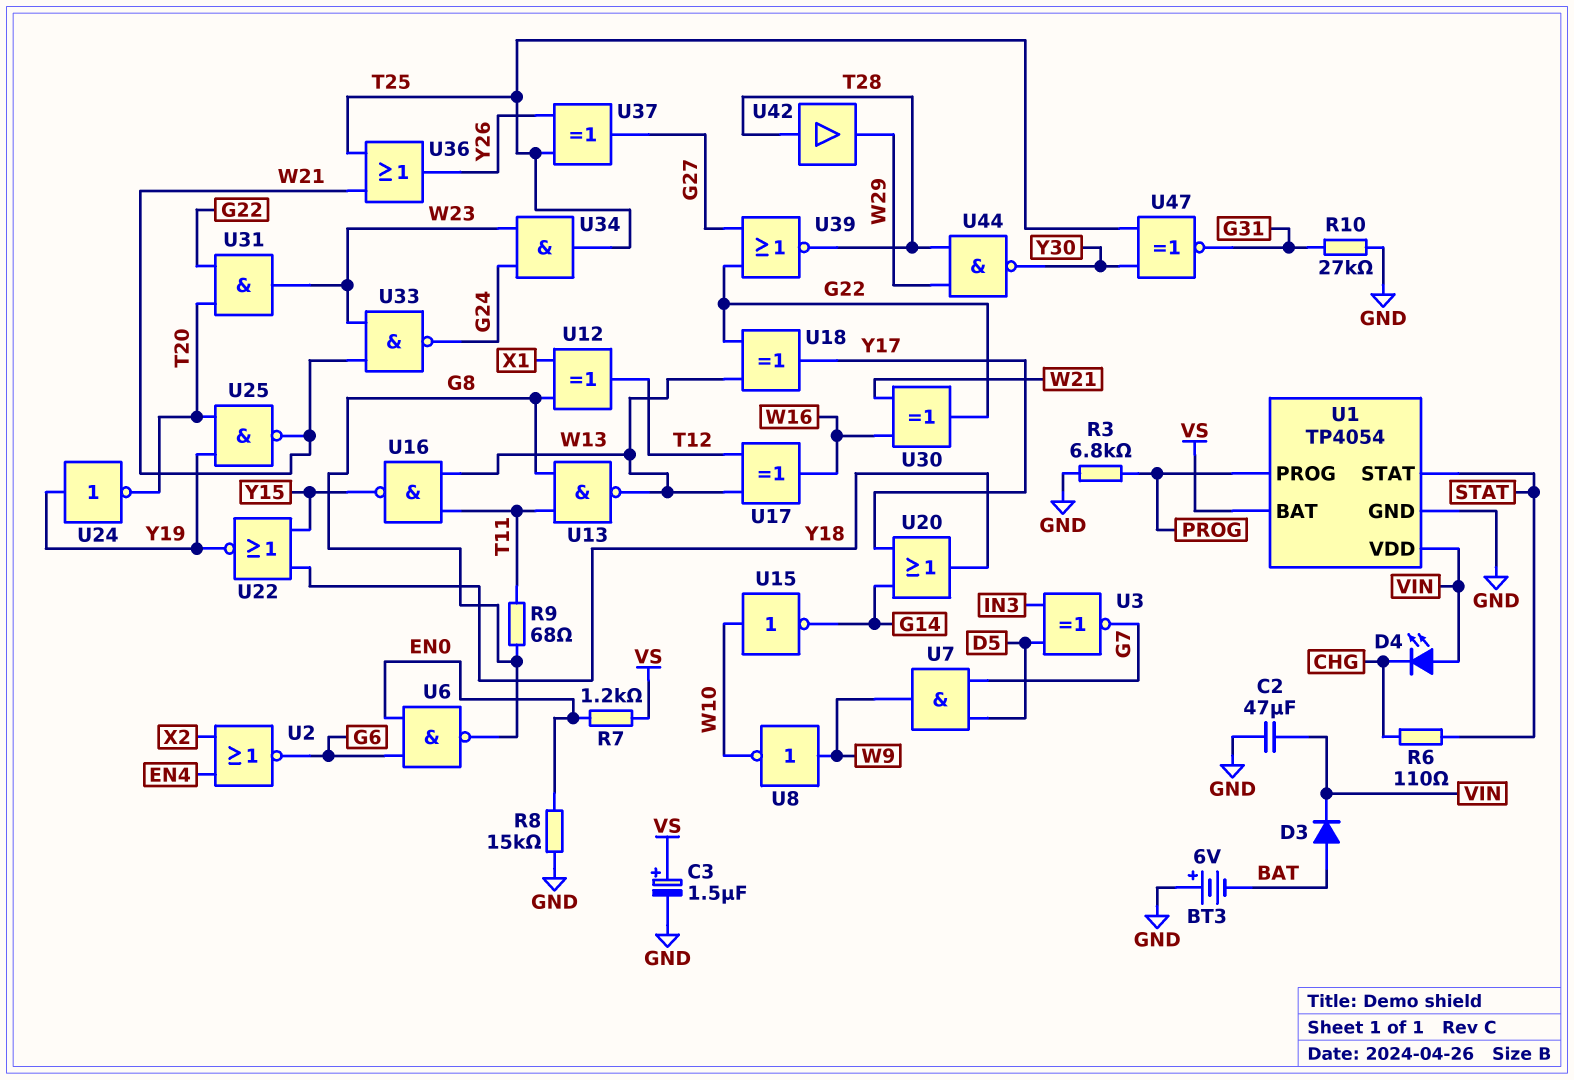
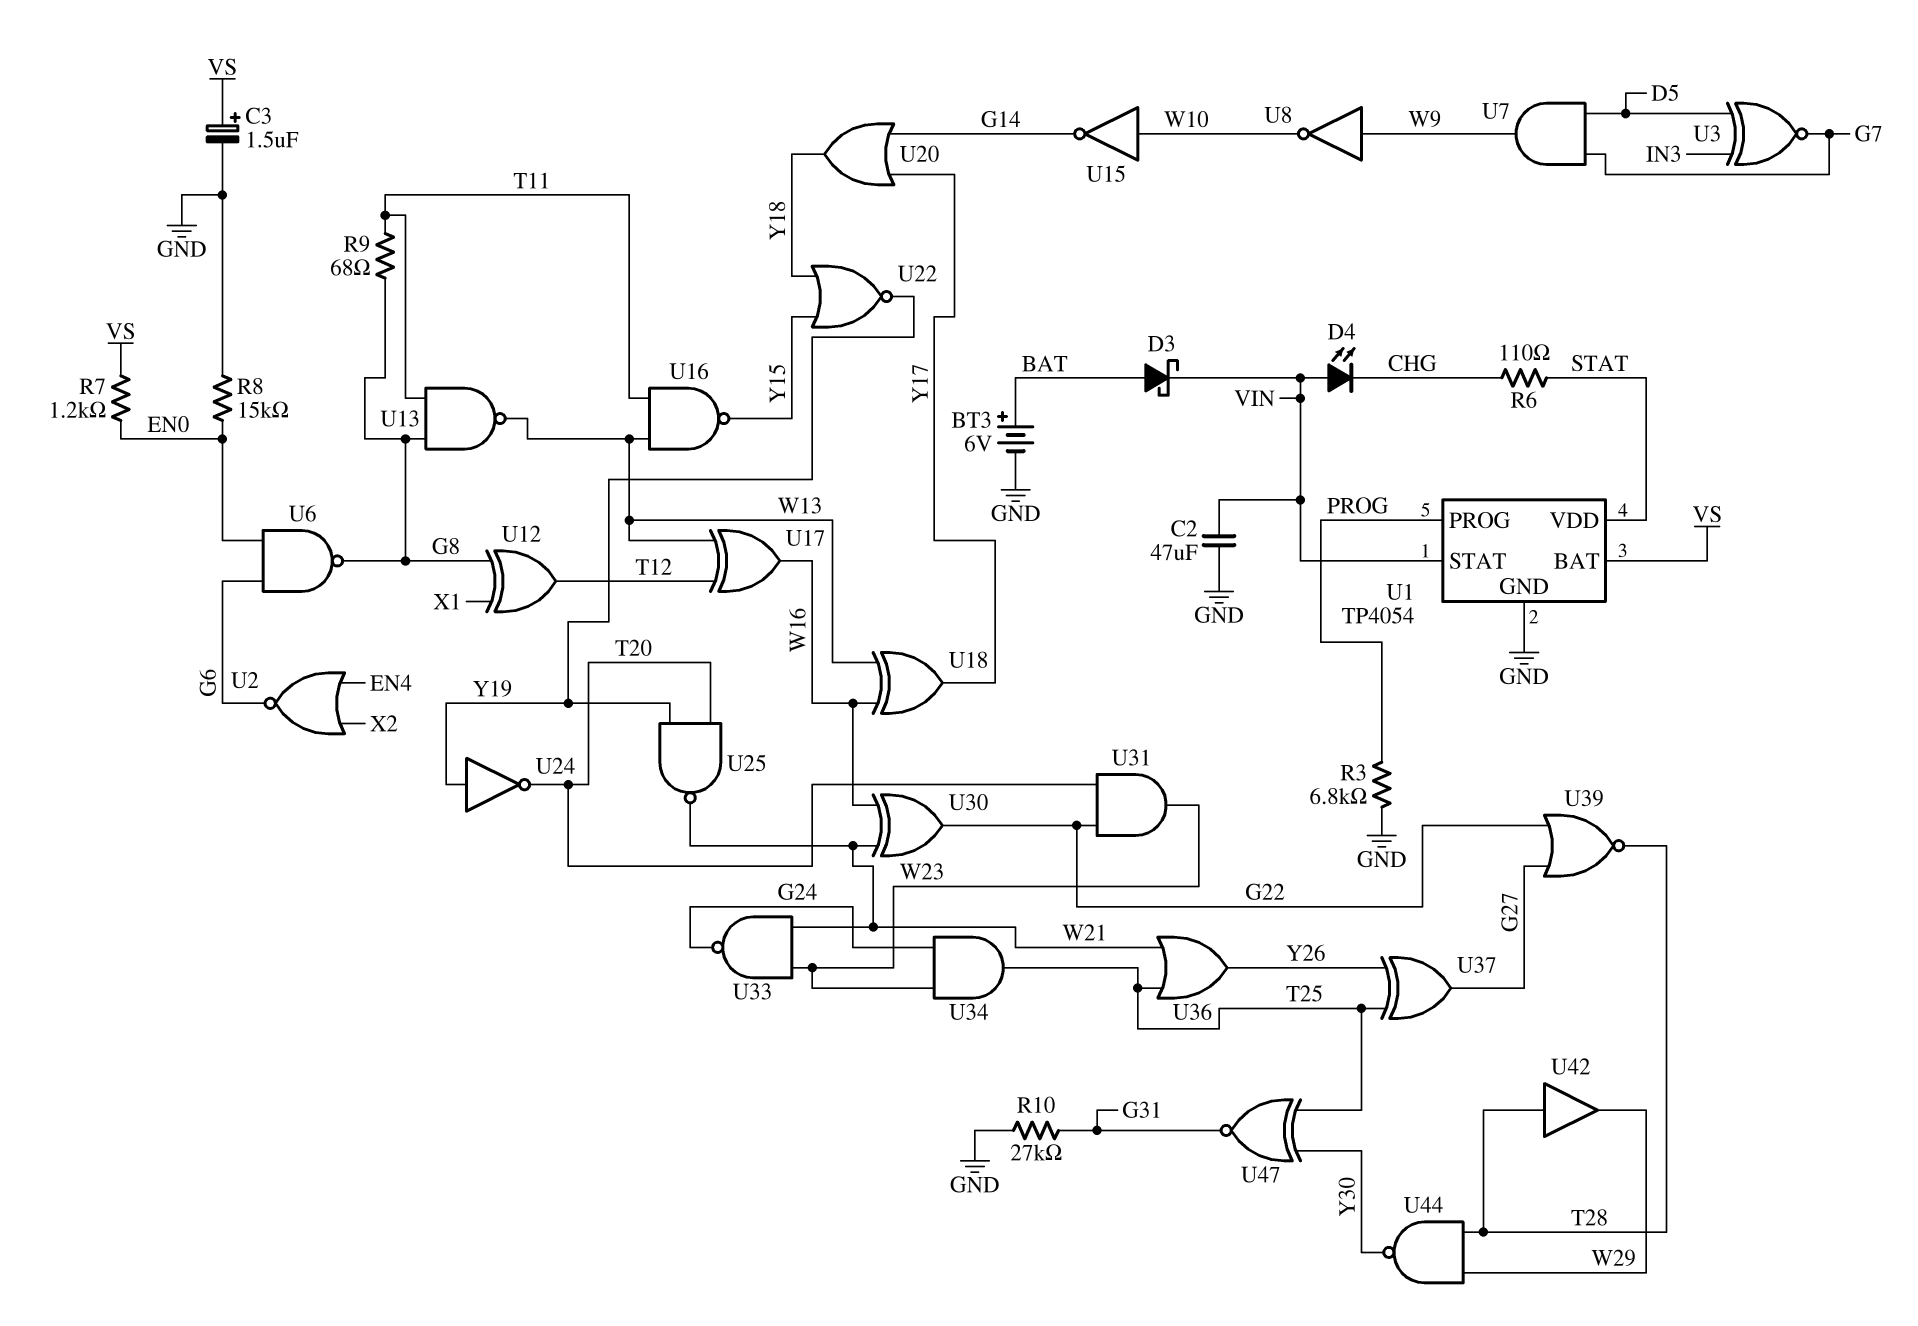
BT3: 6V (plus GND, minus BAT) -> 6V (plus BAT, minus GND)
D3: diode (A BAT, K VIN) -> schottky (A BAT, K VIN)
U1 pin STAT: STAT -> VIN
U1 pin VDD: VIN -> STAT
U18: XOR (in G22, in W13, out Y17) -> XOR (in W13, in W16, out Y17)

